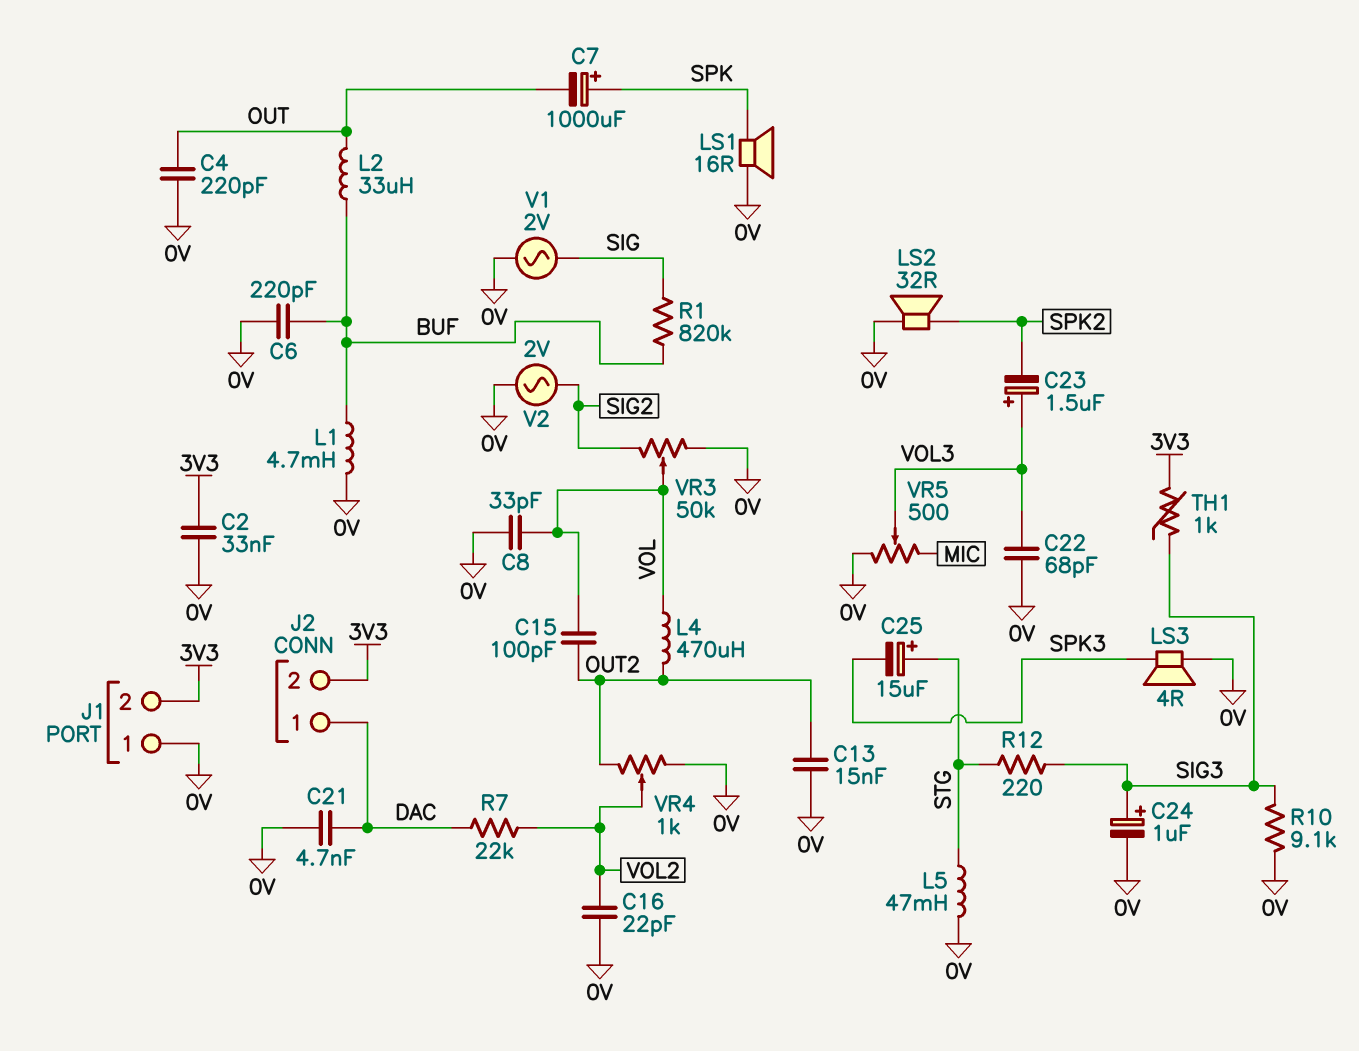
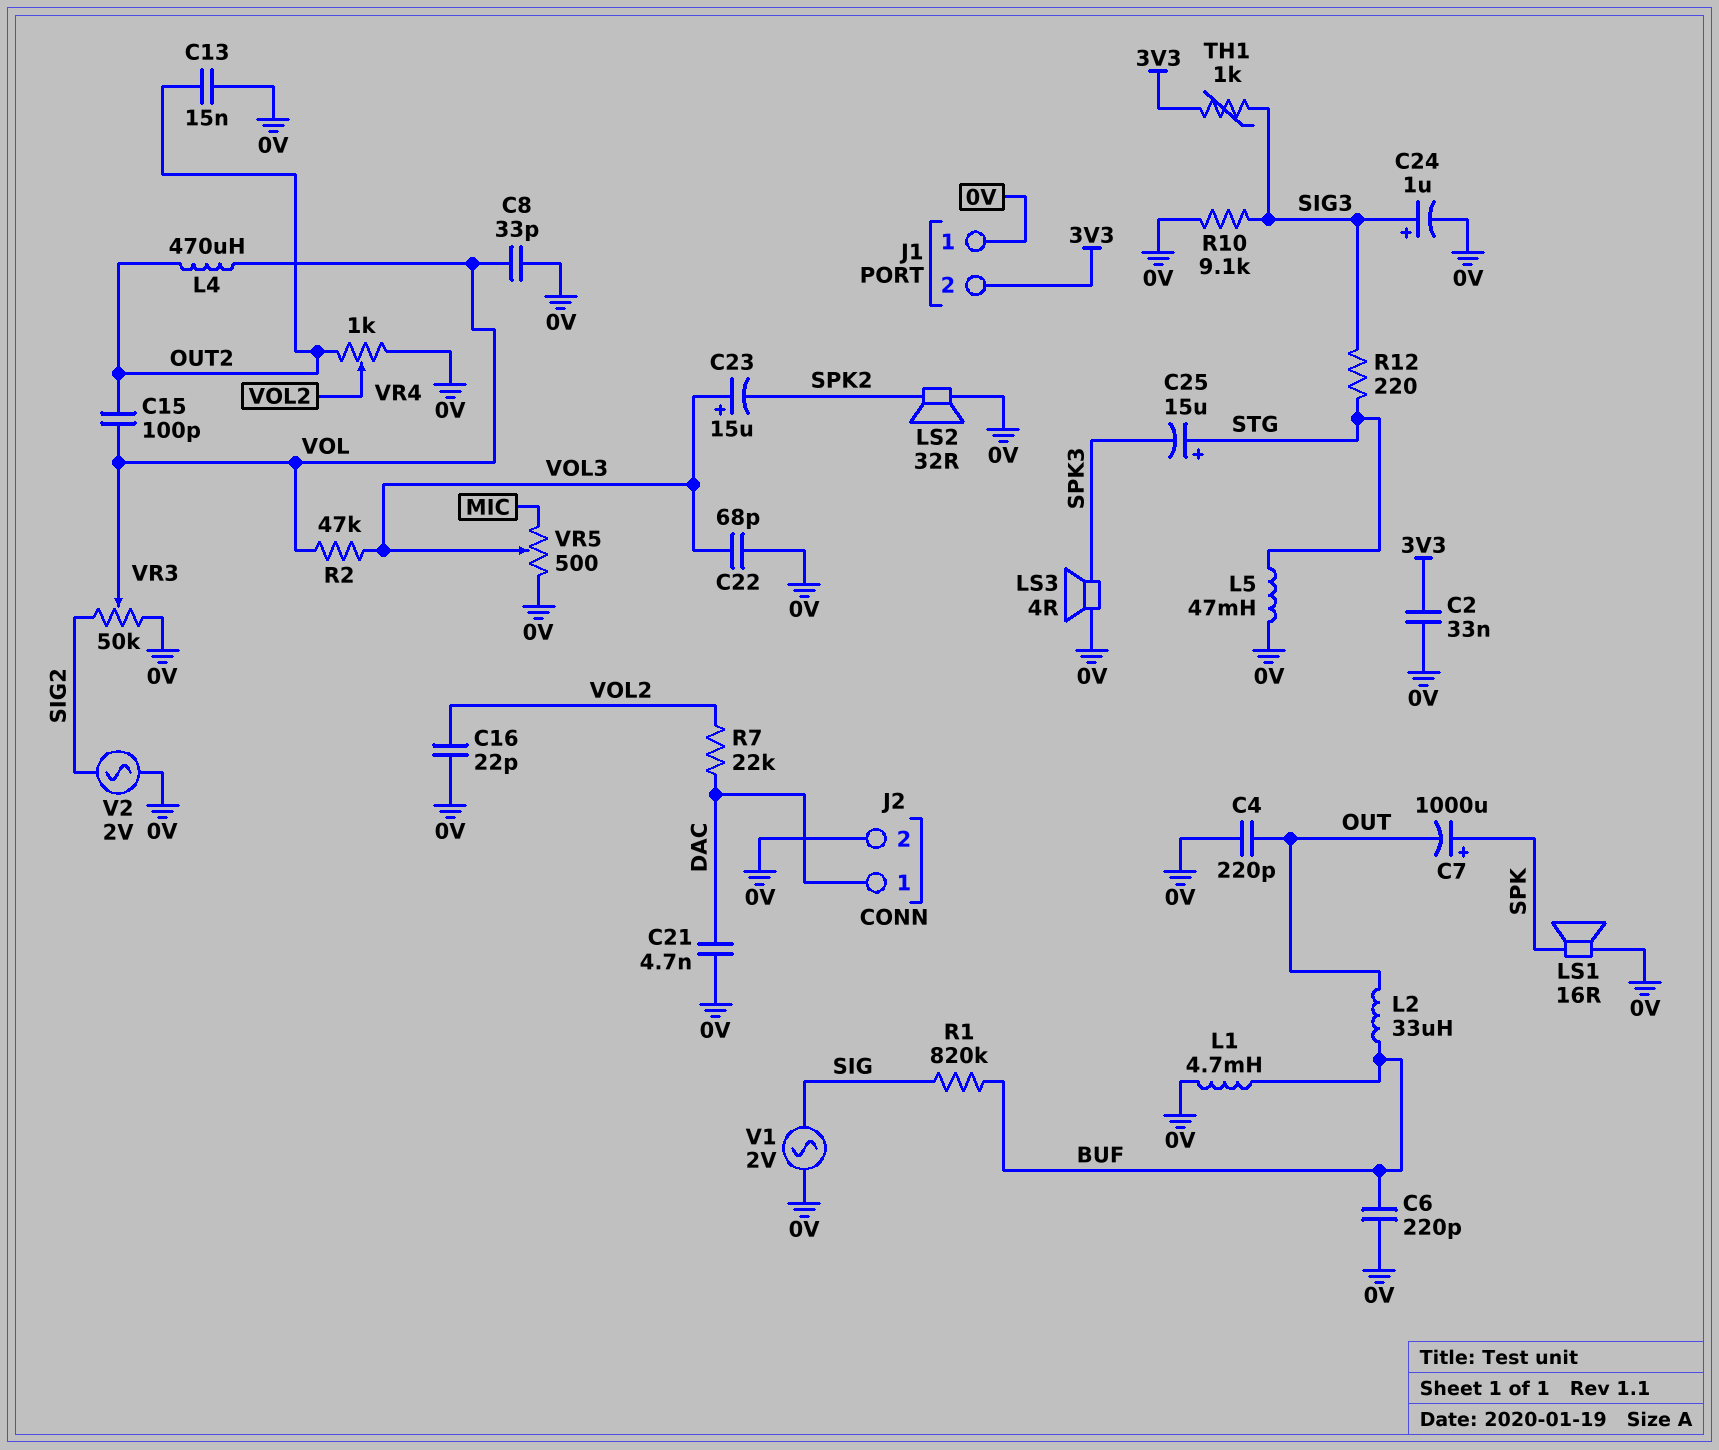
C23: 1.5uF (plus VOL3, minus SPK2) -> 15uF (plus VOL3, minus SPK2)
J2 pin 2: 3V3 -> 0V
R2: none -> 47k (VOL, VOL3)

